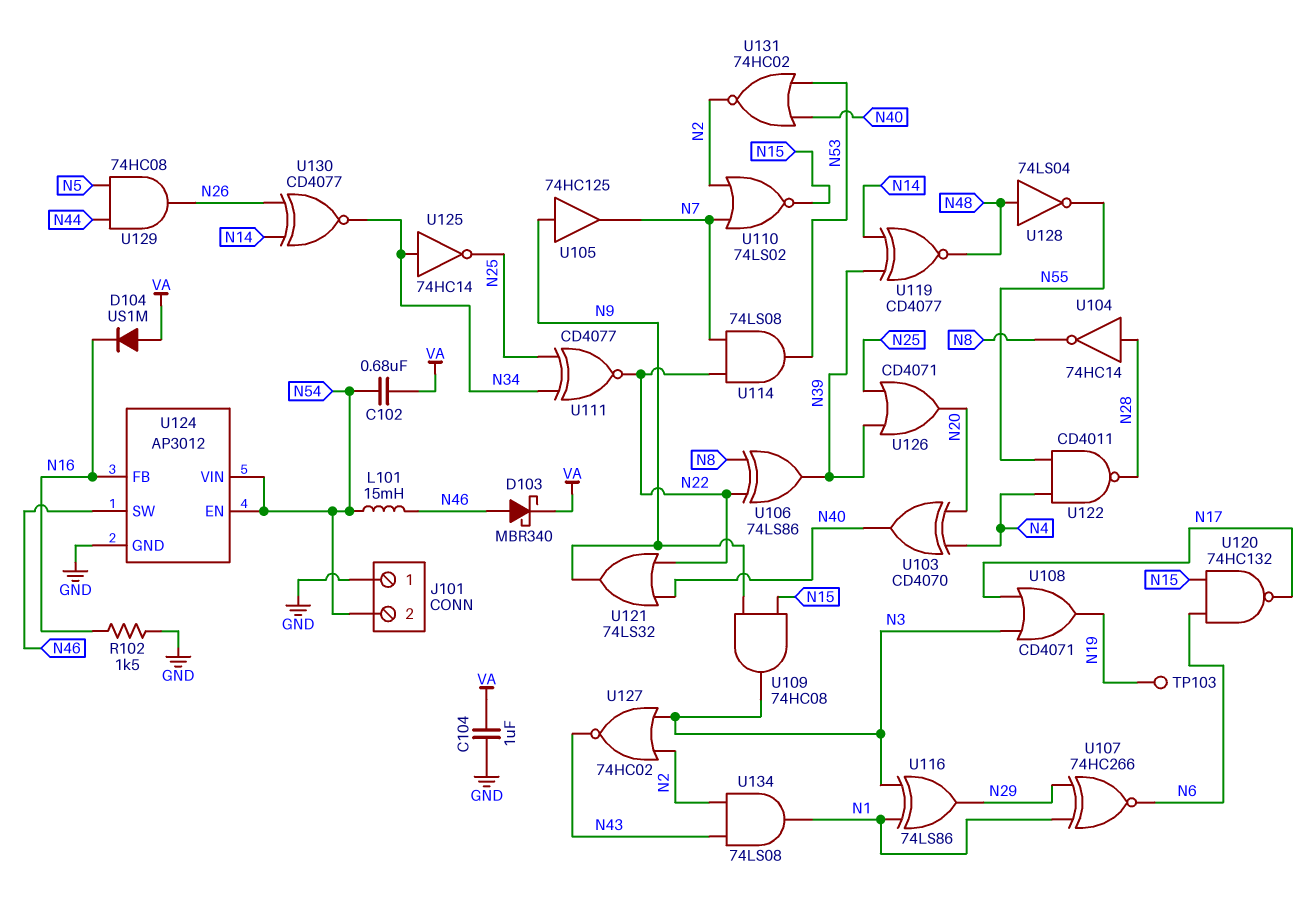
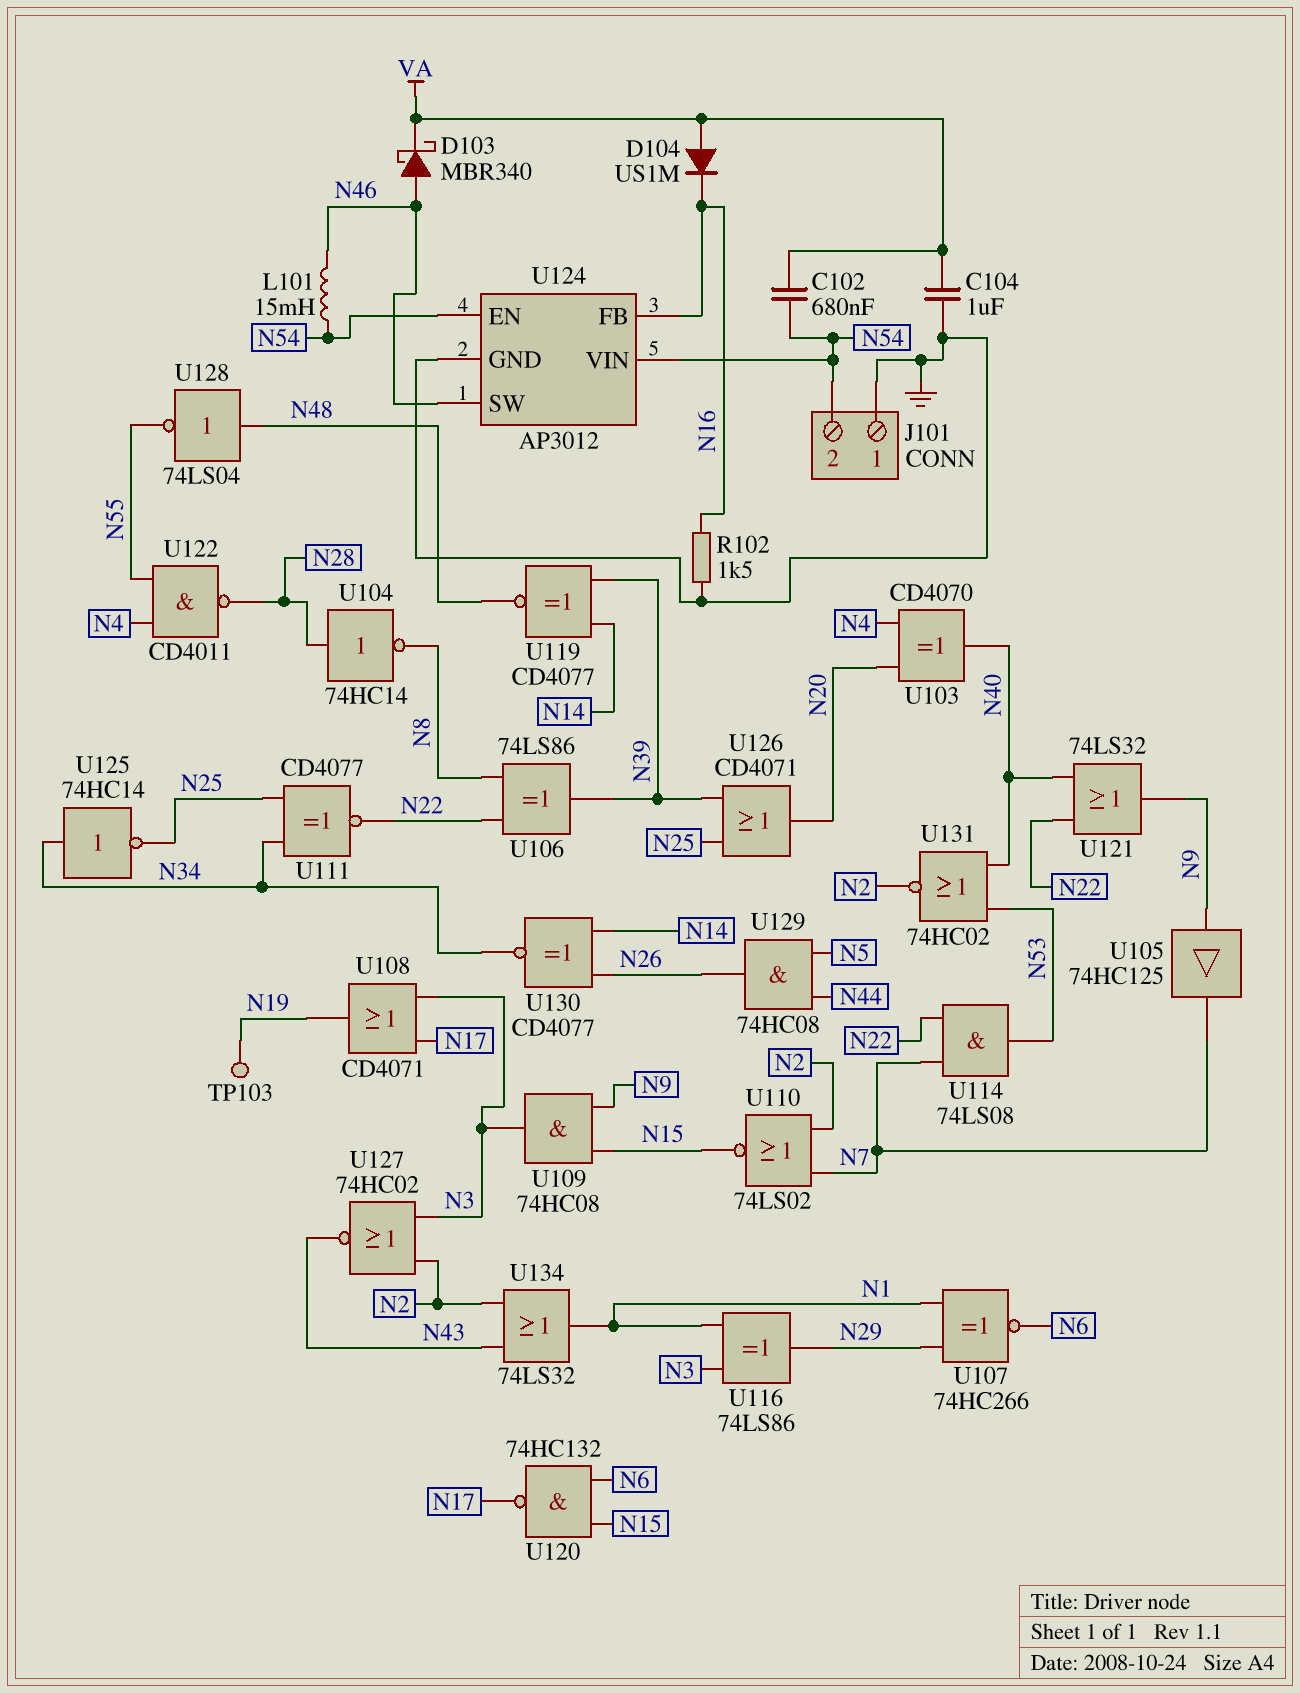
U134: AND 74LS08 (in N2, in N43, out N1) -> OR 74LS32 (in N2, in N43, out N1)

